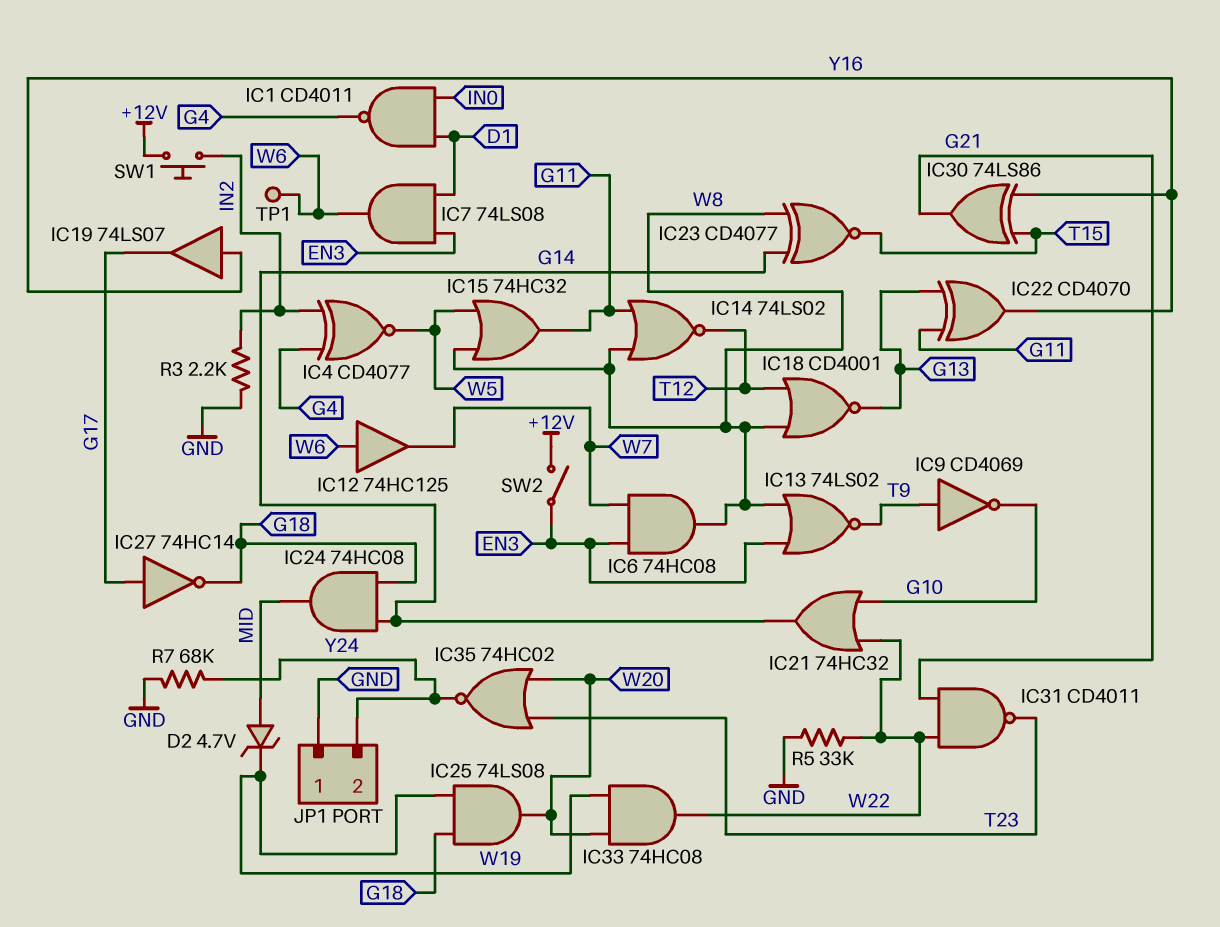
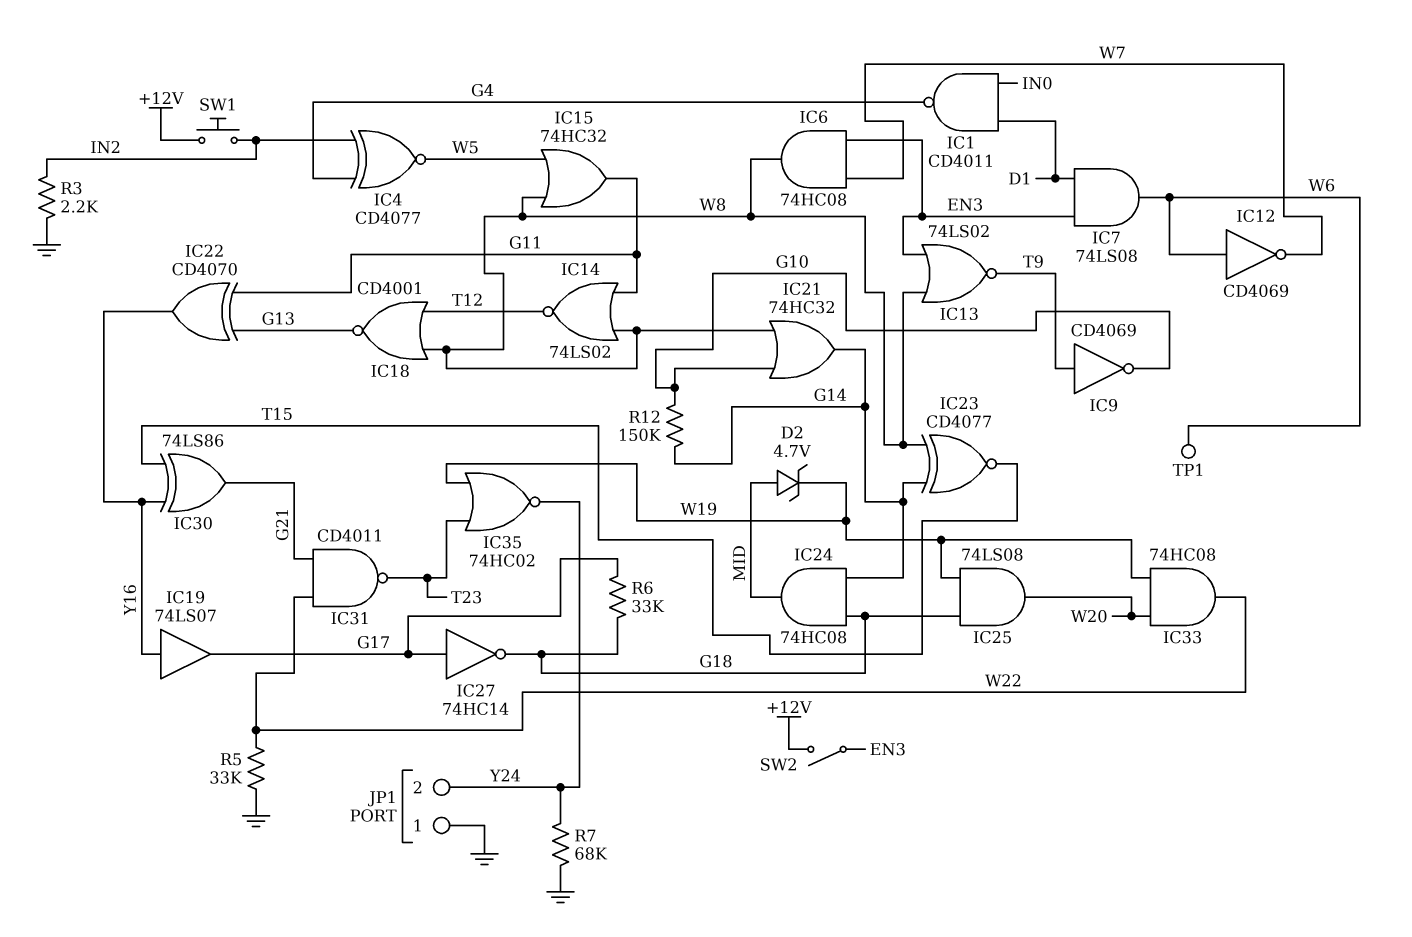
IC12: buffer 74HC125 (in W6, out W7) -> NOT CD4069 (in W6, out W7)
IC21: OR 74HC32 (in G10, in W22, out G14) -> OR 74HC32 (in G10, in W8, out G14)
IC35: NOR 74HC02 (in T23, in W20, out Y24) -> NOR 74HC02 (in T23, in W19, out Y24)
R6: none -> 33k (G17, G18)
R12: none -> 150k (G10, G14)

